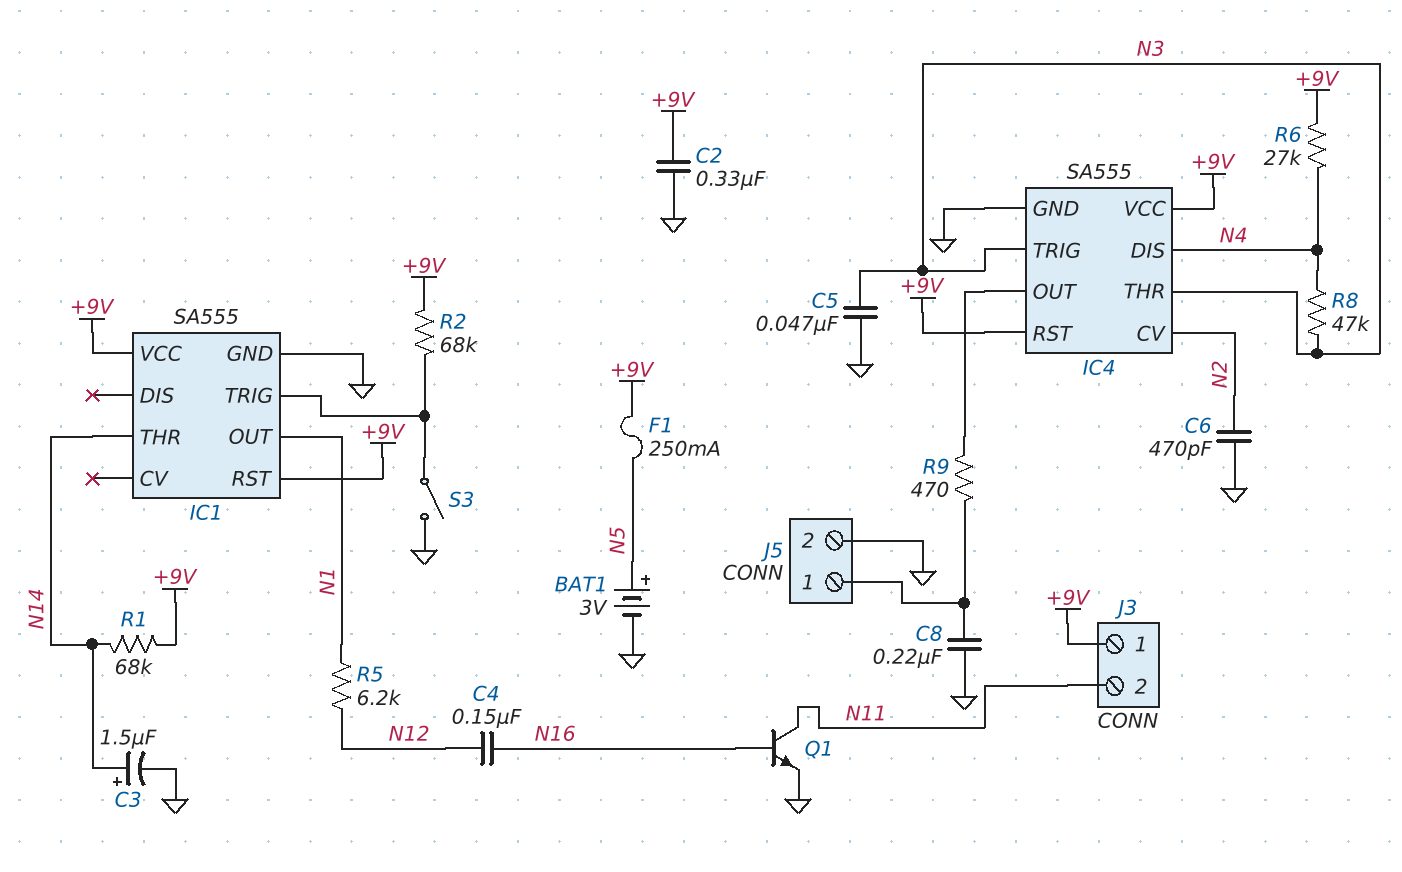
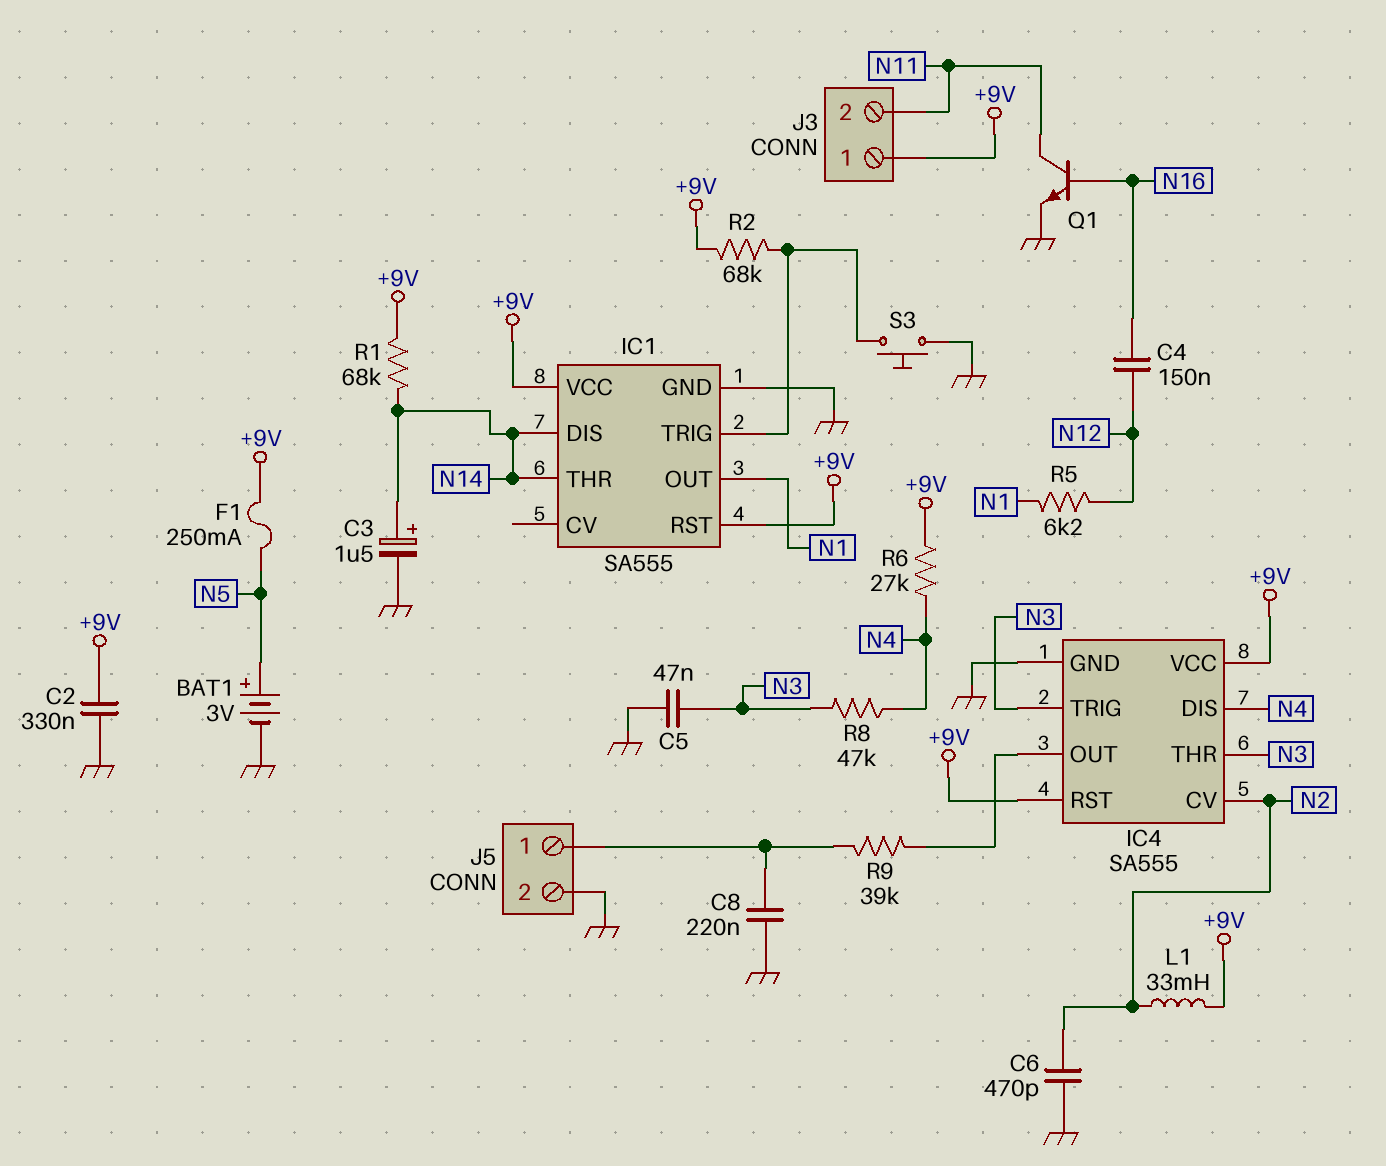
IC1 pin DIS: none -> N14
L1: none -> 33mH (+9V, N2)
R9: 470 (IC4/OUT, J5/1) -> 39k (IC4/OUT, J5/1)
S3: switch (GND, IC1/TRIG) -> button (GND, IC1/TRIG)

